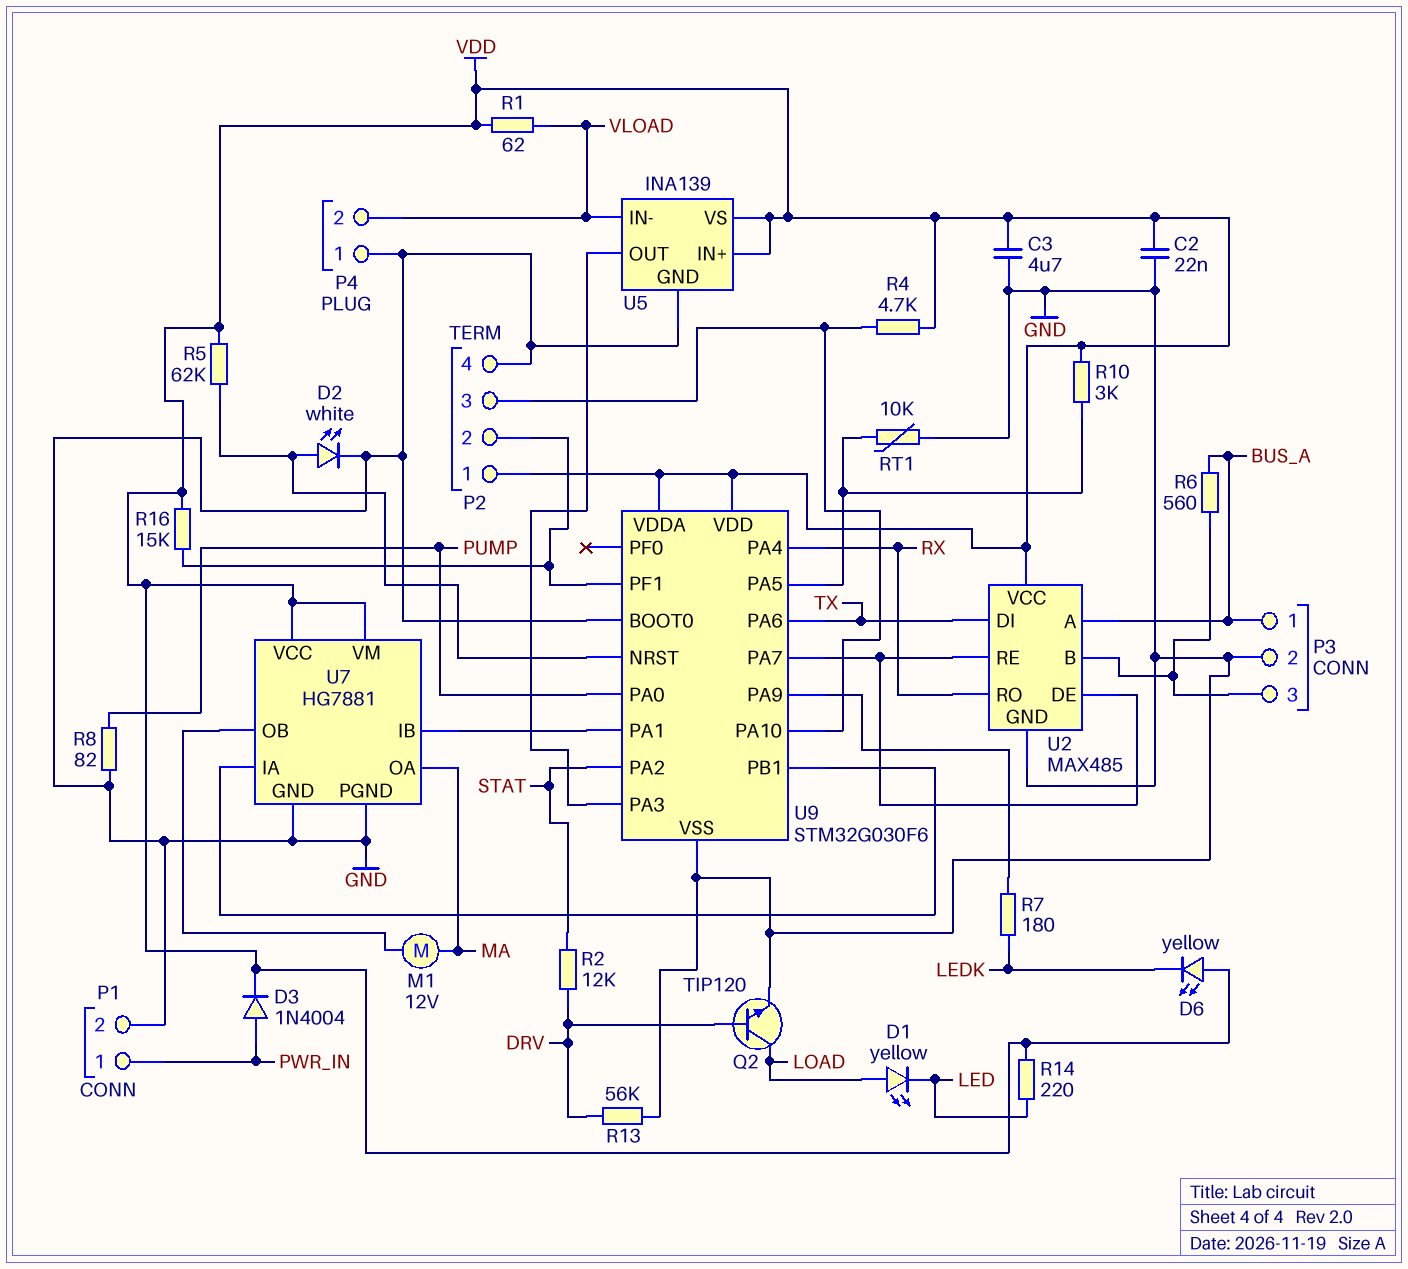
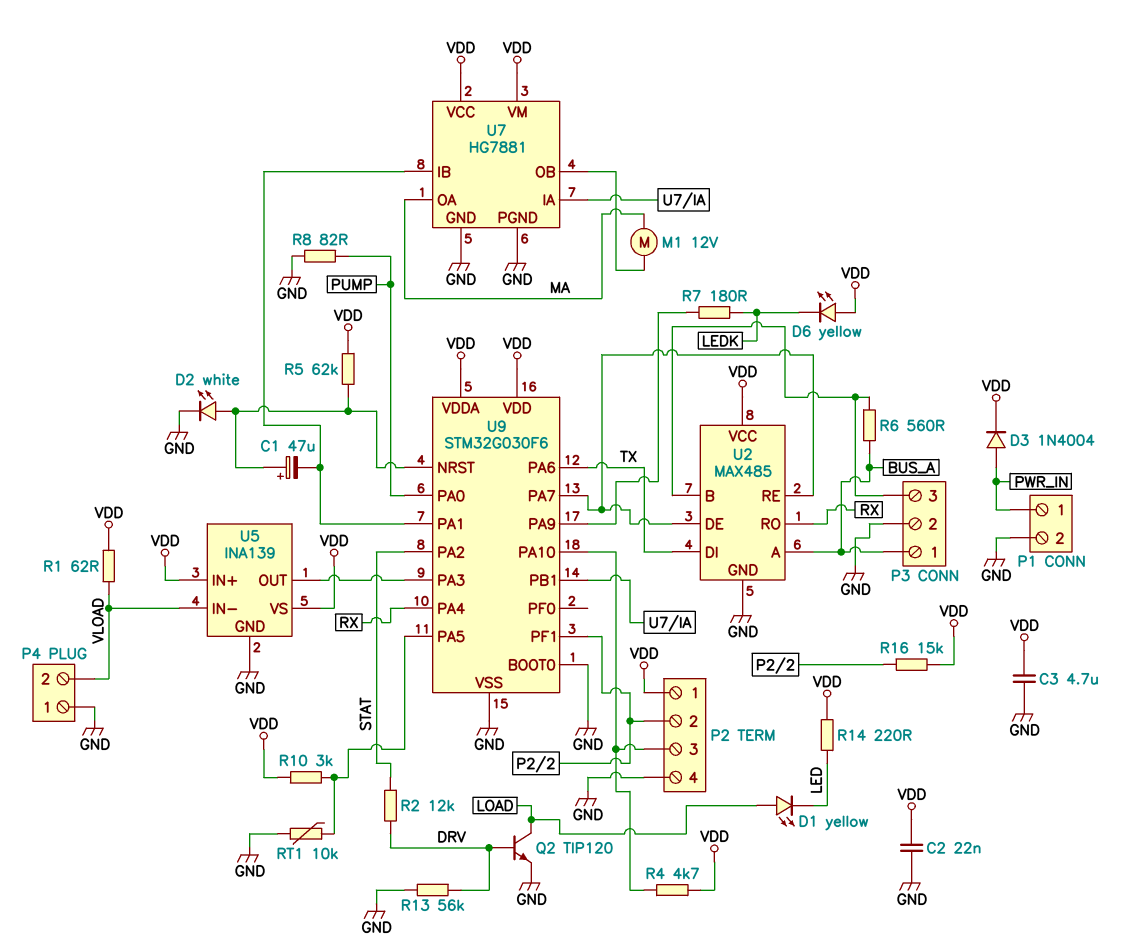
C1: none -> 47uF (plus U9/NRST, minus U7/IB)

